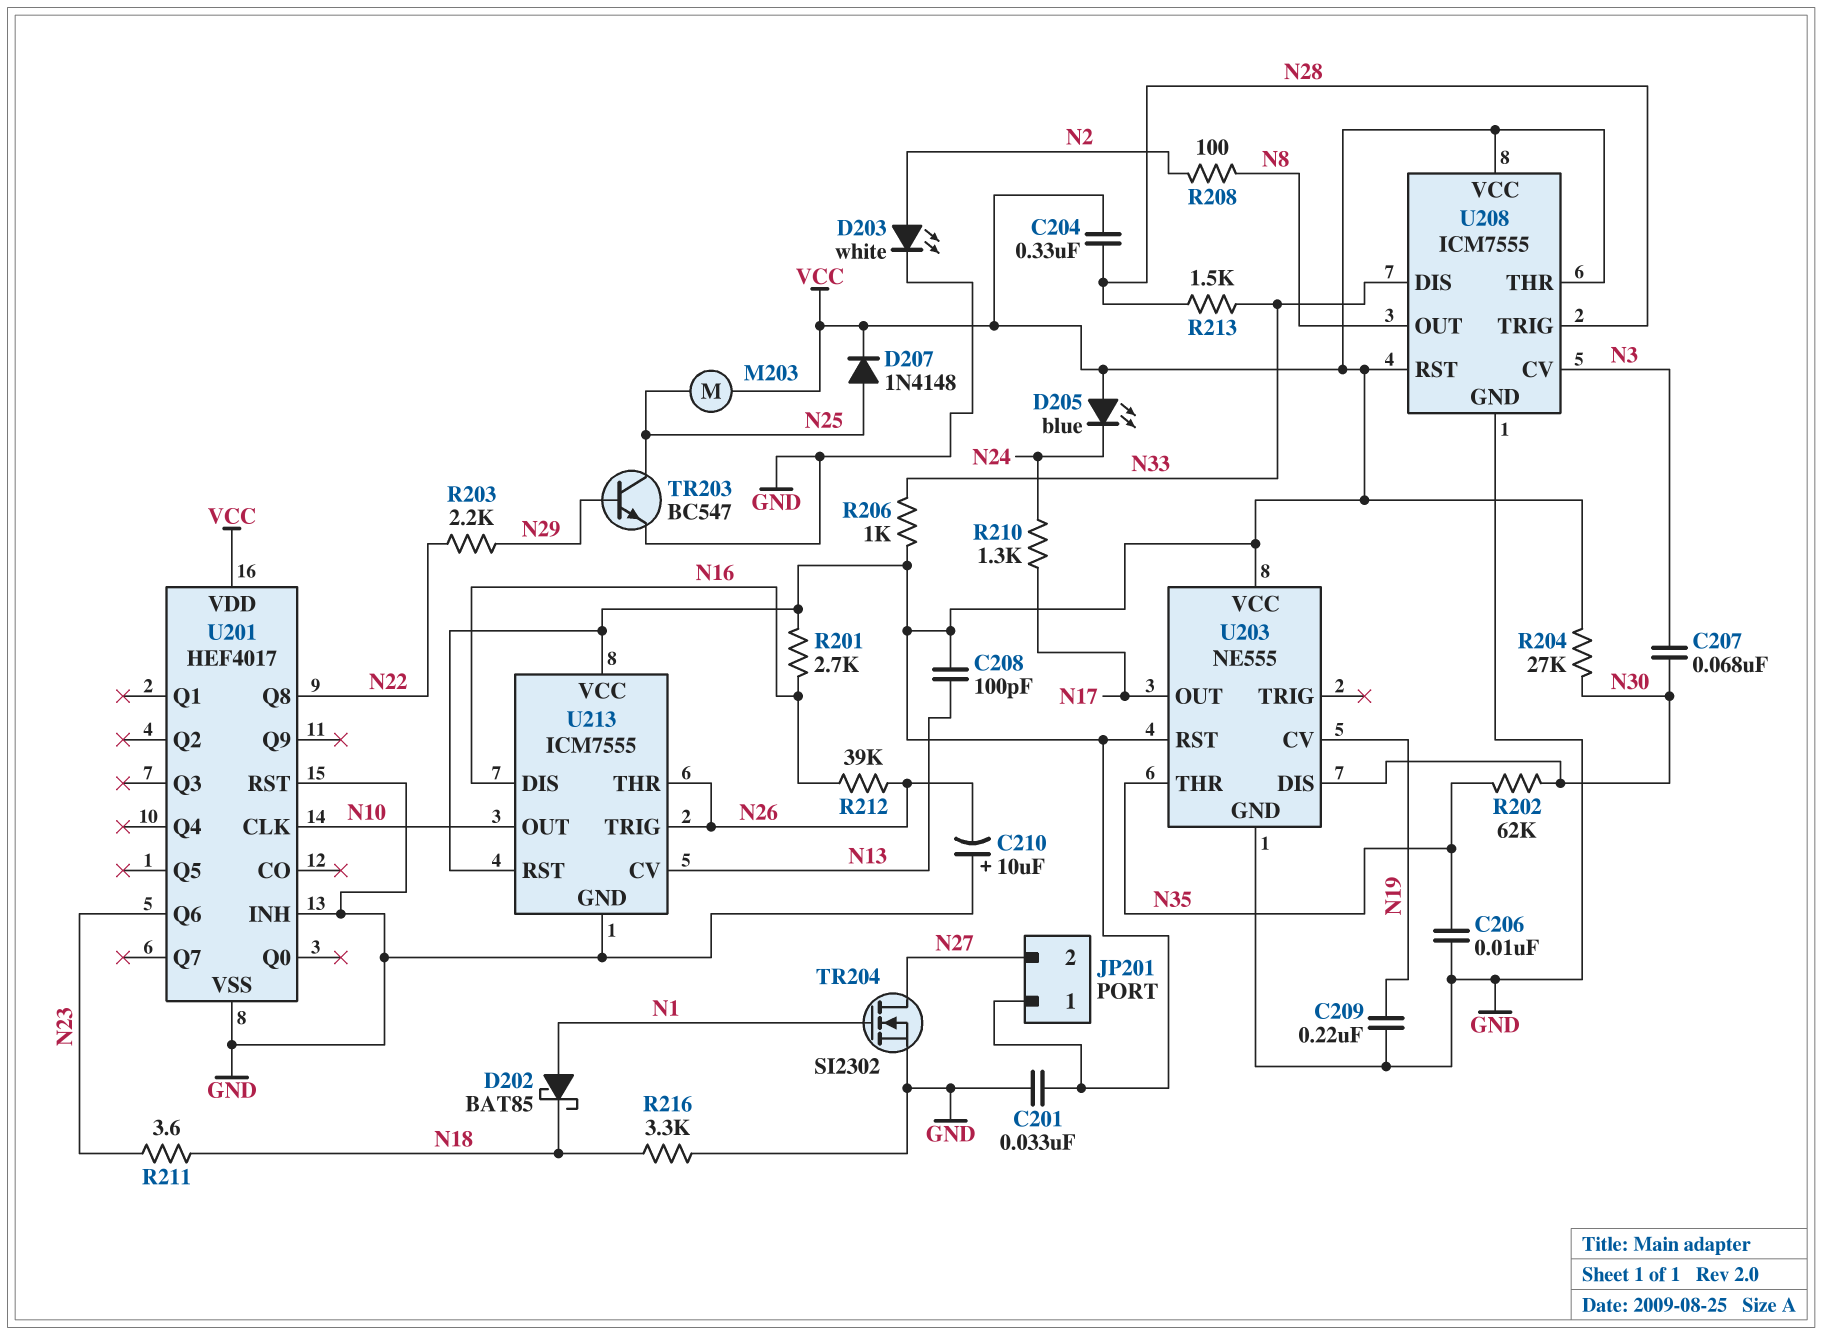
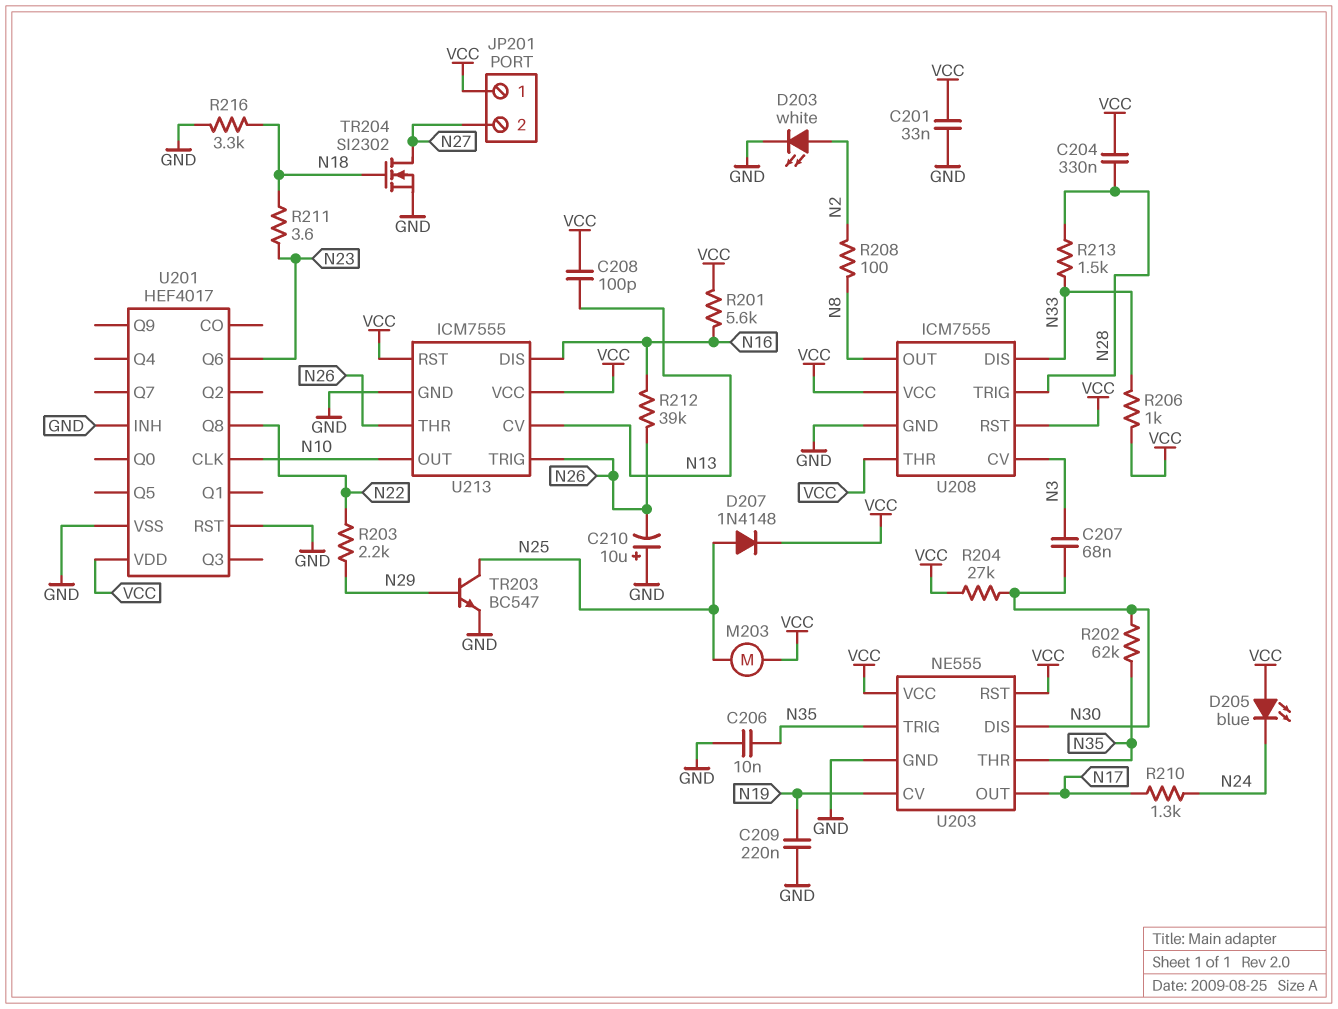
D202: schottky BAT85 (A N1, K N18) -> none
R201: 2.7k (N16, VCC) -> 5.6k (N16, VCC)
TR204: NMOS SI2302 (G N1, D N27, S GND) -> NMOS SI2302 (G N18, D N27, S GND)
U203 pin TRIG: none -> N35

